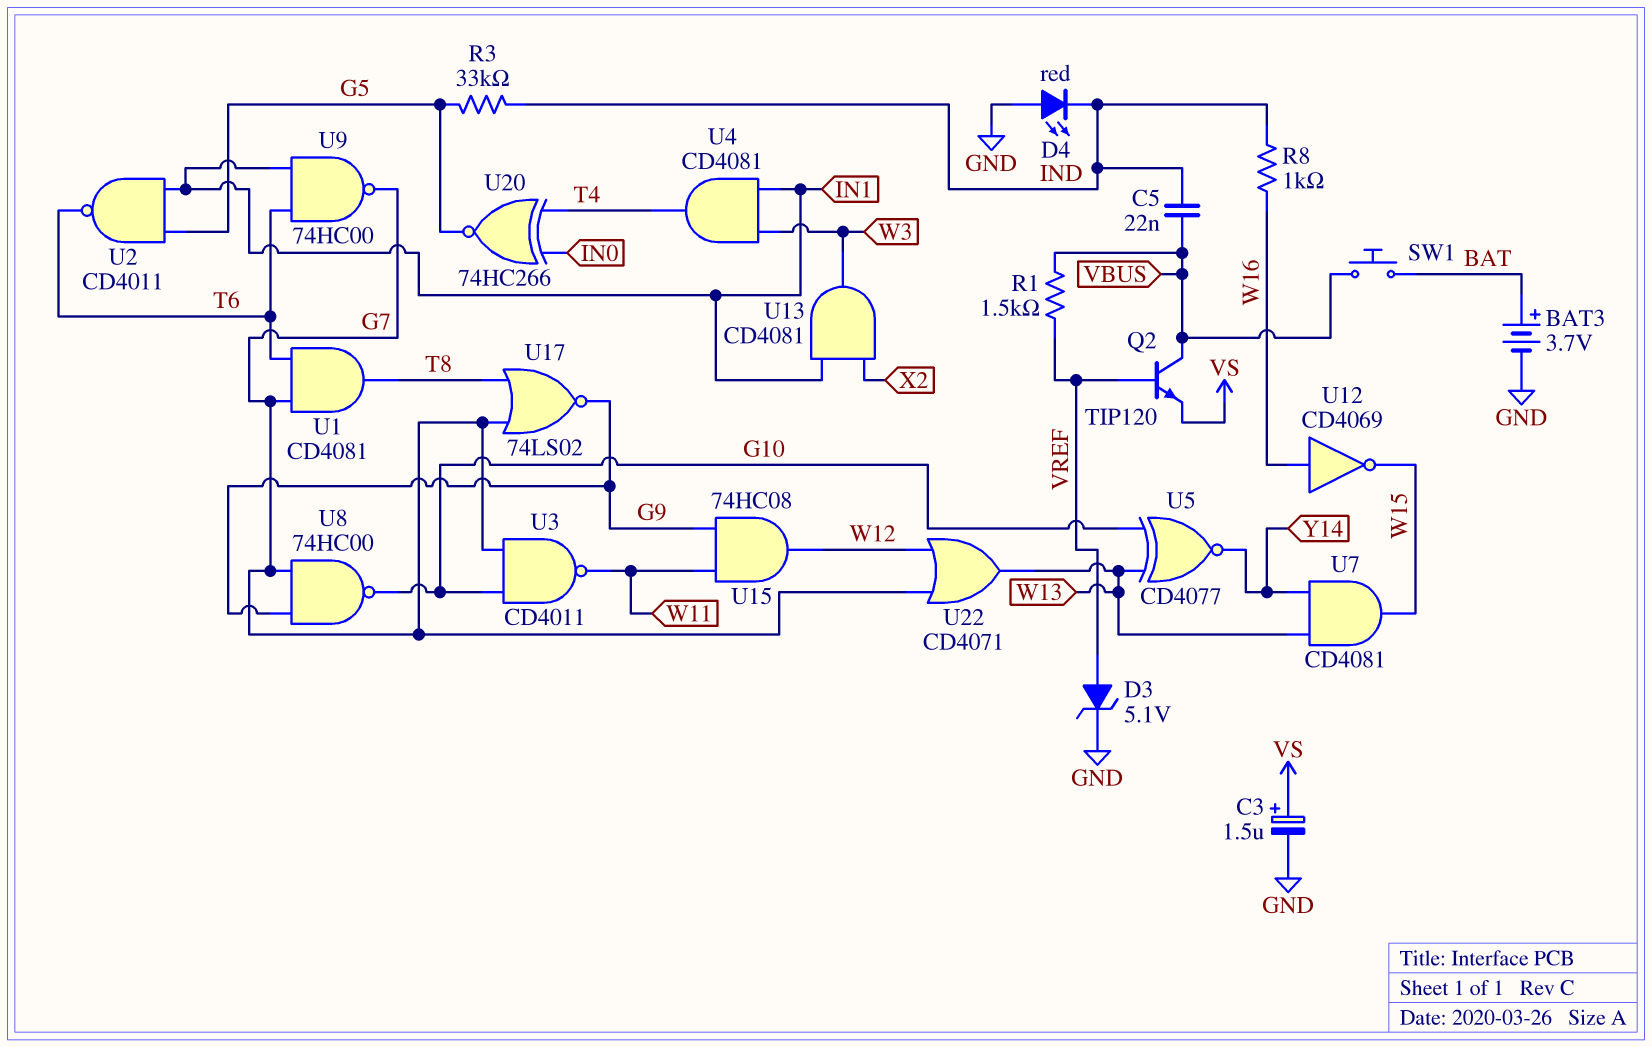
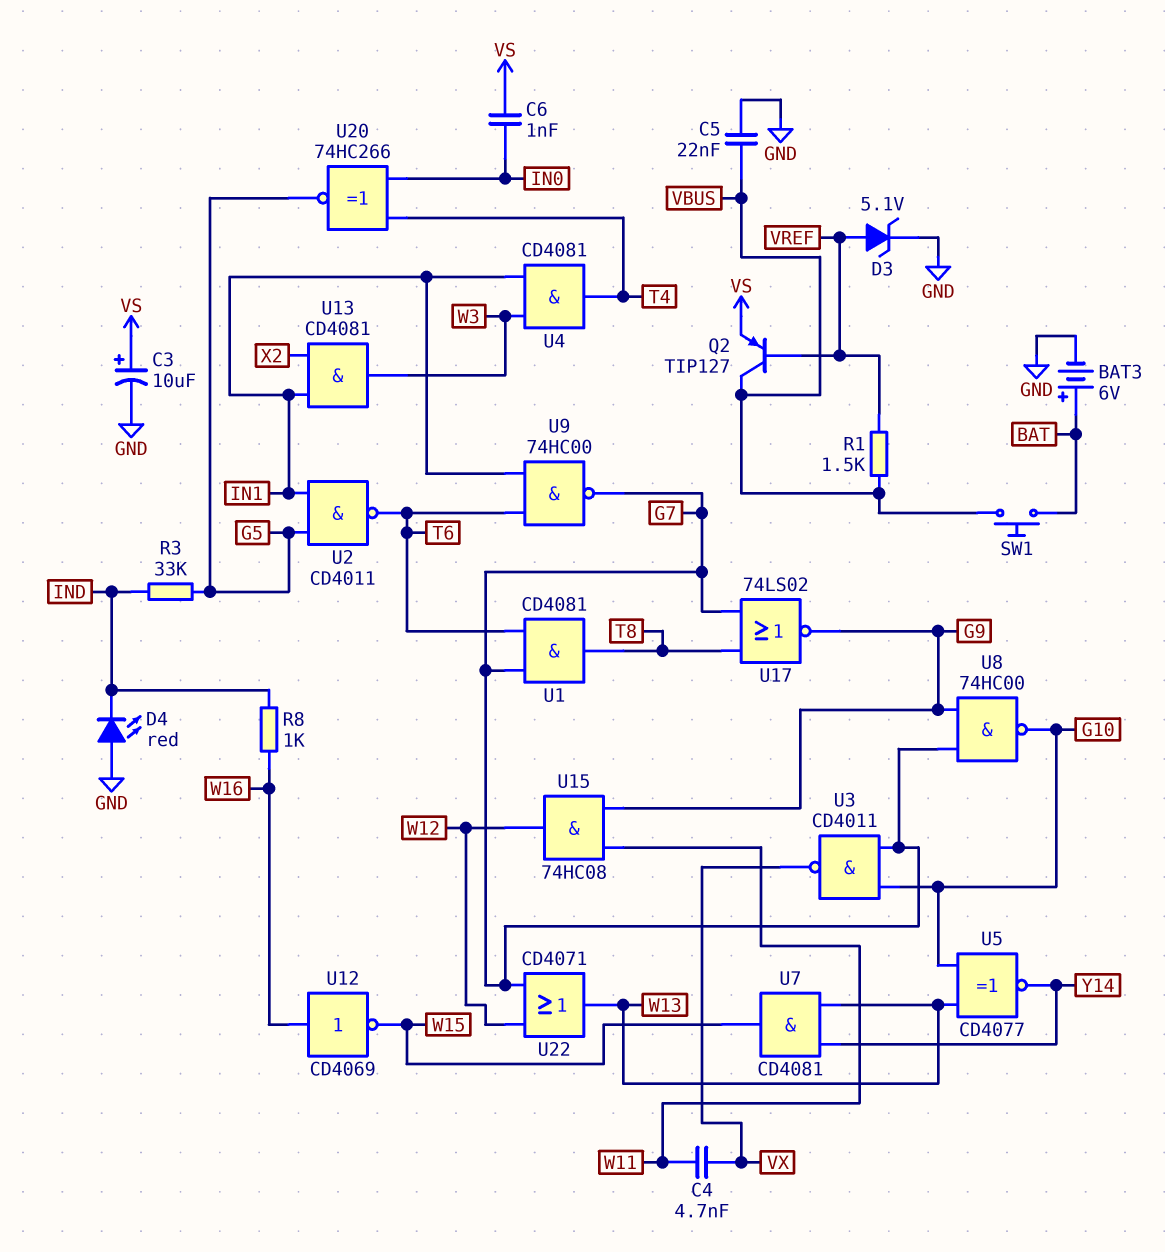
BAT3: 3.7V (plus BAT, minus GND) -> 6V (plus BAT, minus GND)
C3: 1.5uF (plus VS, minus GND) -> 10uF (plus VS, minus GND)
C4: none -> 4.7nF (VX, W11)
C5: 22nF (IND, VBUS) -> 22nF (GND, VBUS)
C6: none -> 1nF (IN0, VS)
Q2: NPN TIP120 (B VREF, C VBUS, E VS) -> PNP TIP127 (B VREF, C VBUS, E VS)
U3: NAND CD4011 (in G7, in G10, out W11) -> NAND CD4011 (in G7, in G10, out VX)

